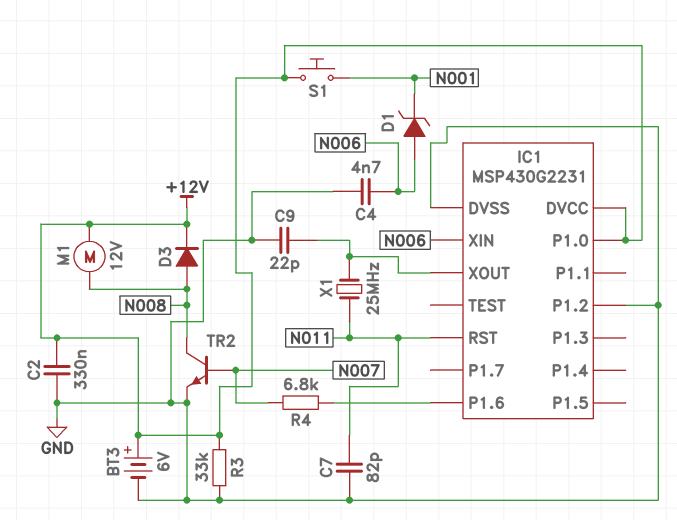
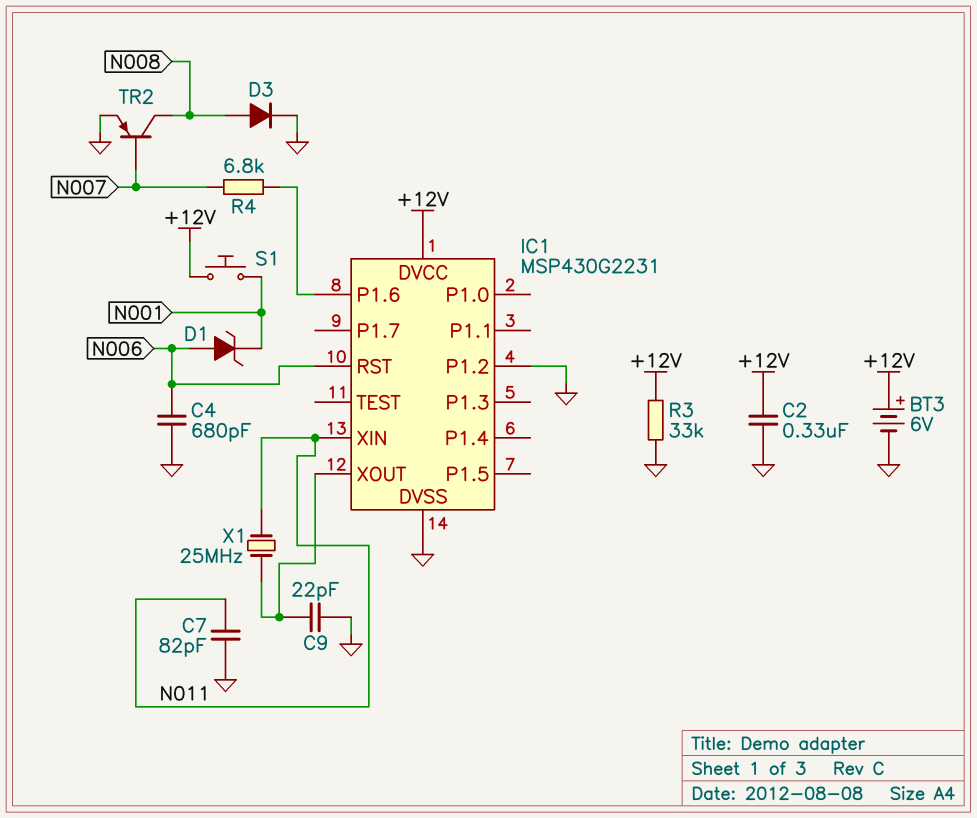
C4: 4.7nF (GND, N006) -> 680pF (GND, N006)
D3: diode (A N008, K +12V) -> diode (A N008, K GND)
IC1 pin P1.0: +12V -> none
IC1 pin RST: N011 -> N006
IC1 pin XIN: N006 -> N011
M1: motor 12V (+12V, N008) -> none
TR2: NPN (B N007, C N008, E GND) -> PNP (B N007, C N008, E GND)

